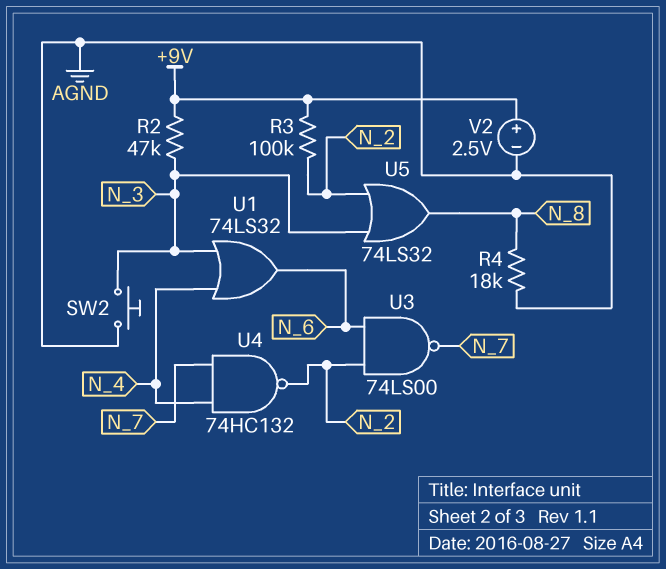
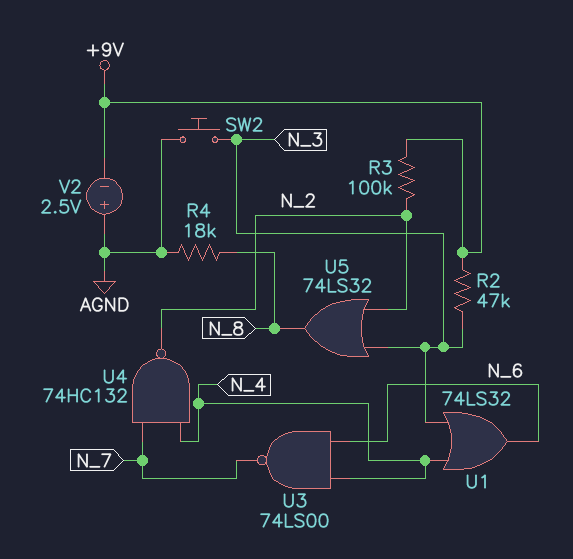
U3: NAND 74LS00 (in N_2, in N_6, out N_7) -> NAND 74LS00 (in N_4, in N_6, out N_7)
V2: 2.5V (plus +9V, minus AGND) -> 2.5V (plus AGND, minus +9V)

